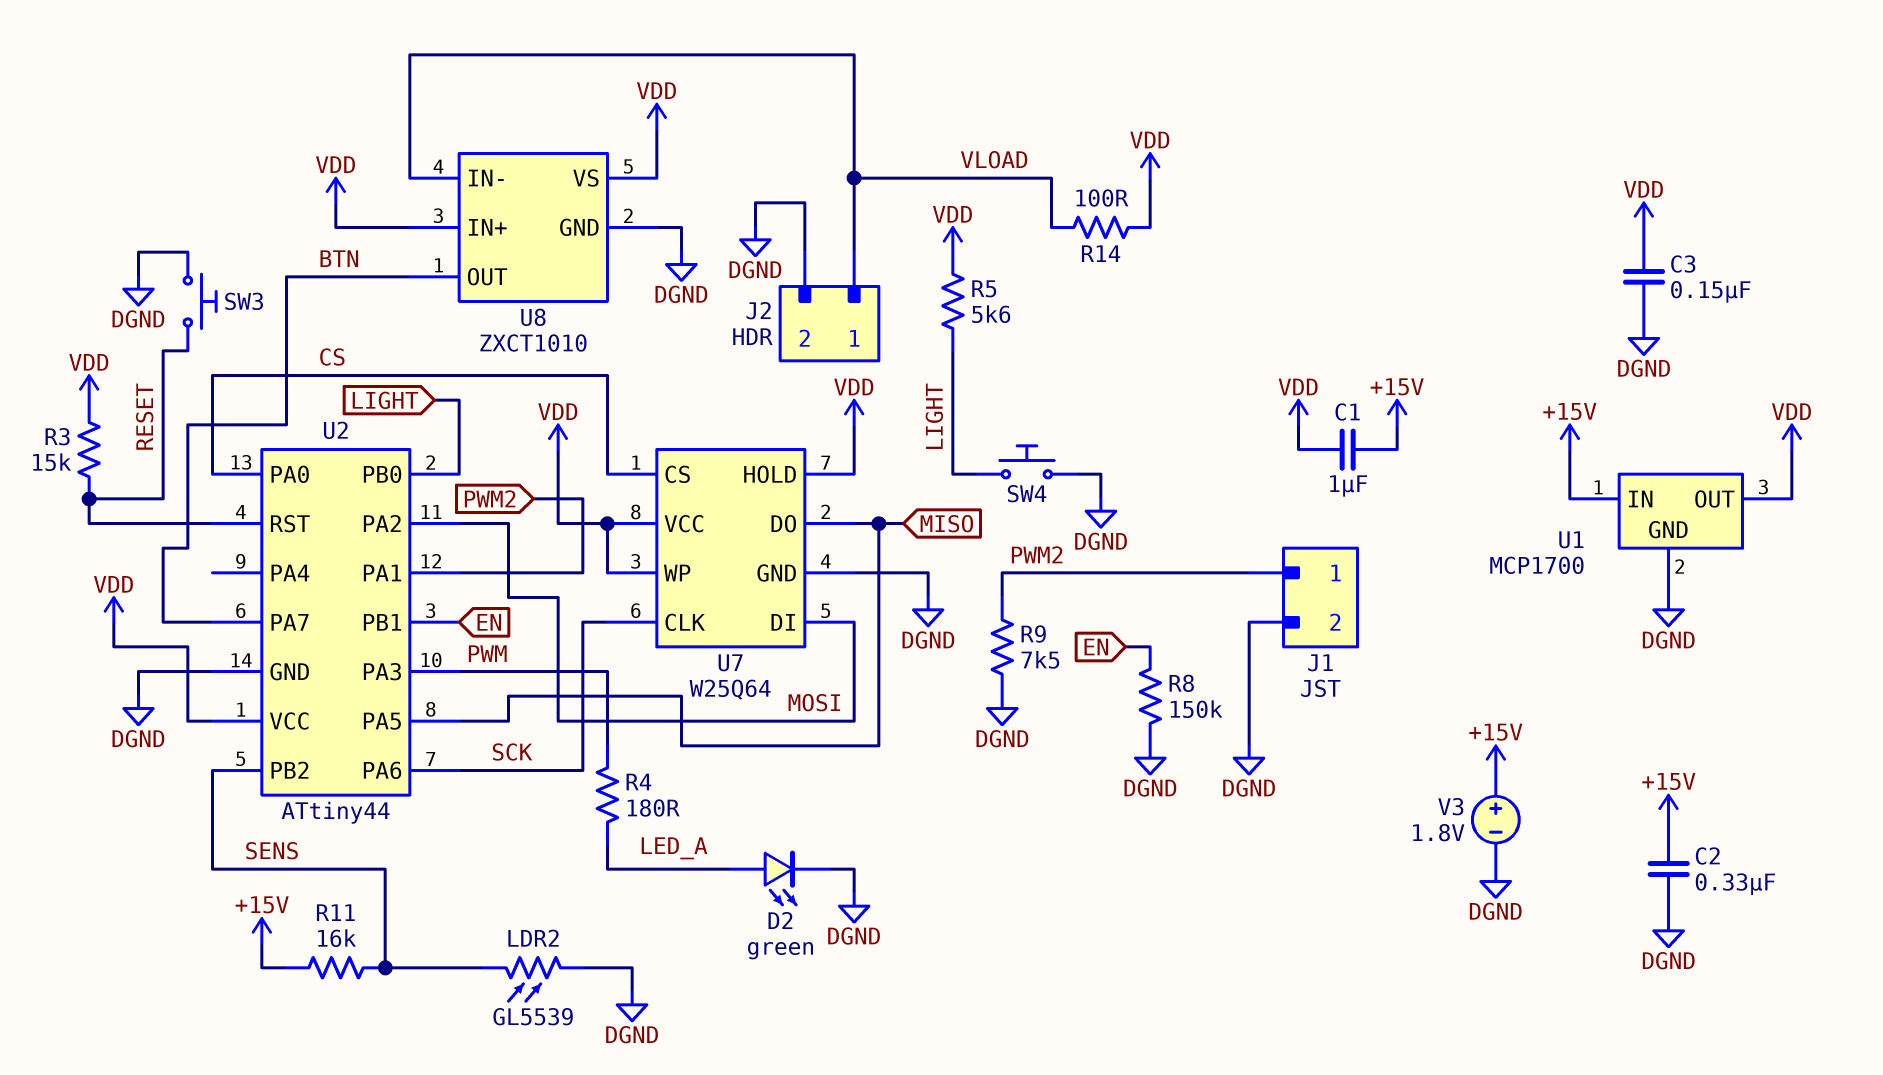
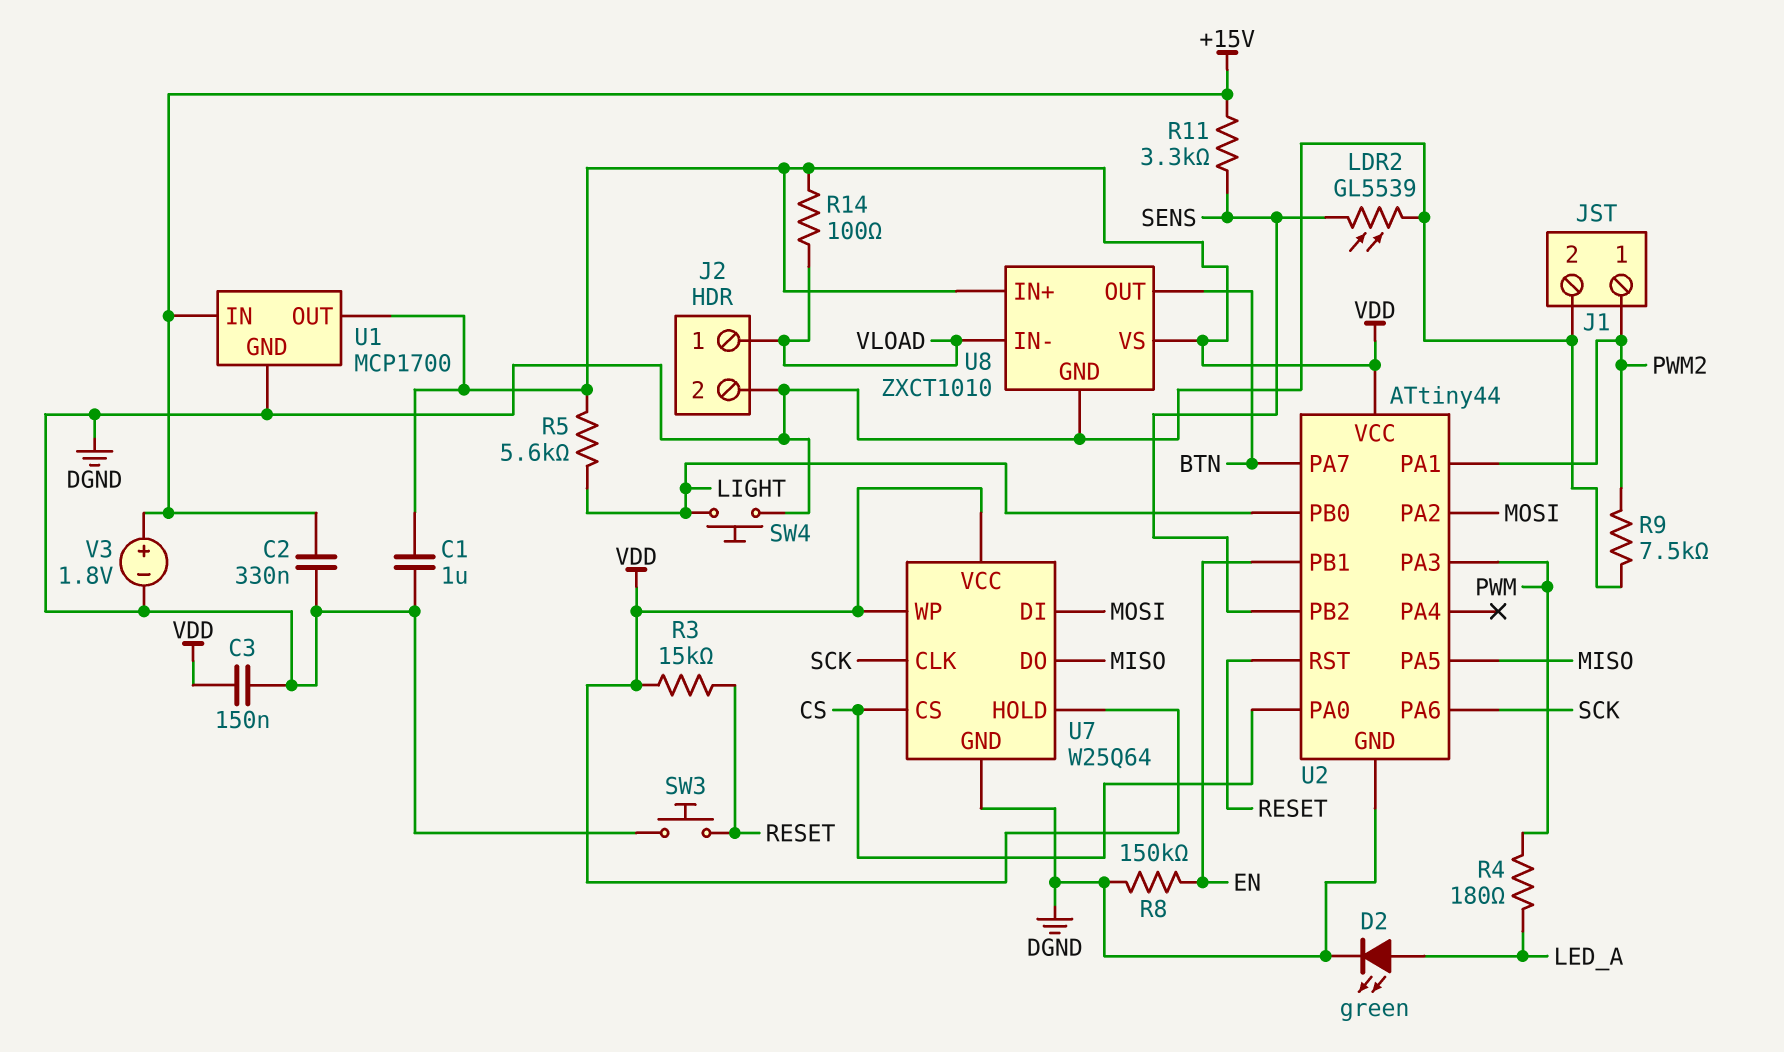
C1: 1uF (+15V, VDD) -> 1uF (DGND, VDD)
R11: 16k (+15V, SENS) -> 3.3k (+15V, SENS)

